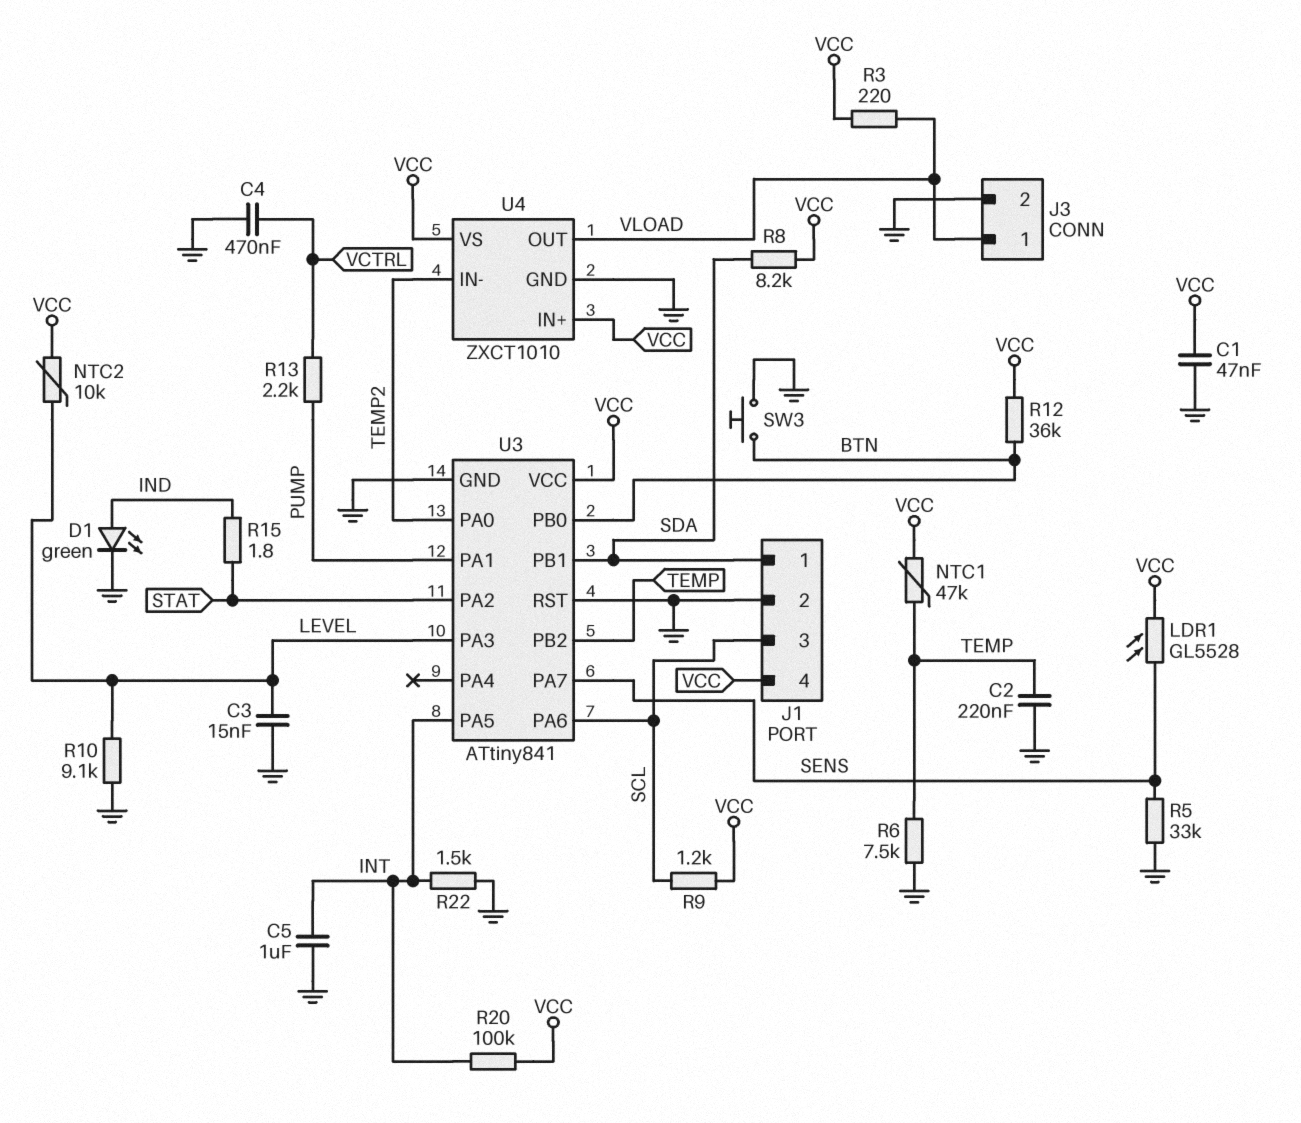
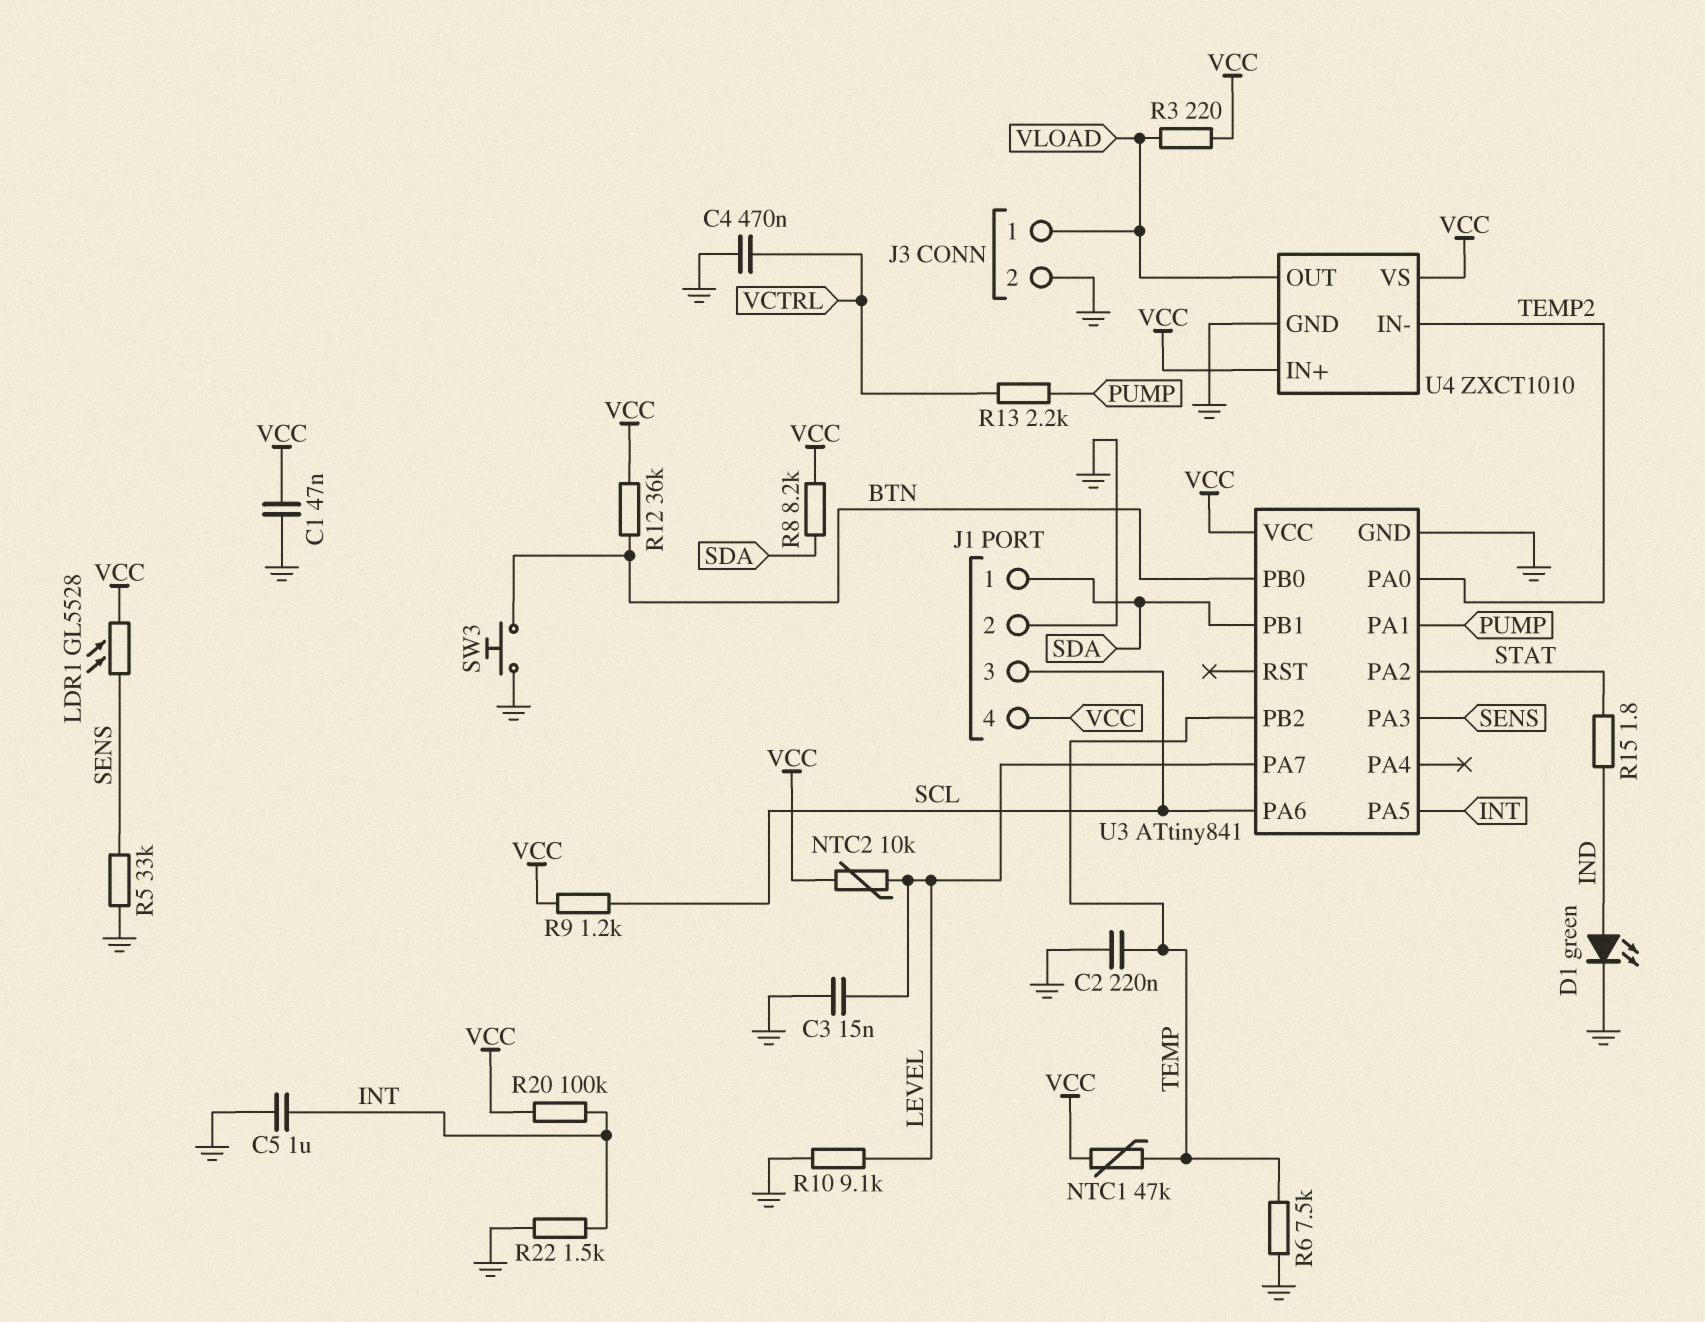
U3 pin PA3: LEVEL -> SENS
U3 pin PA7: SENS -> LEVEL
U3 pin RST: GND -> none

